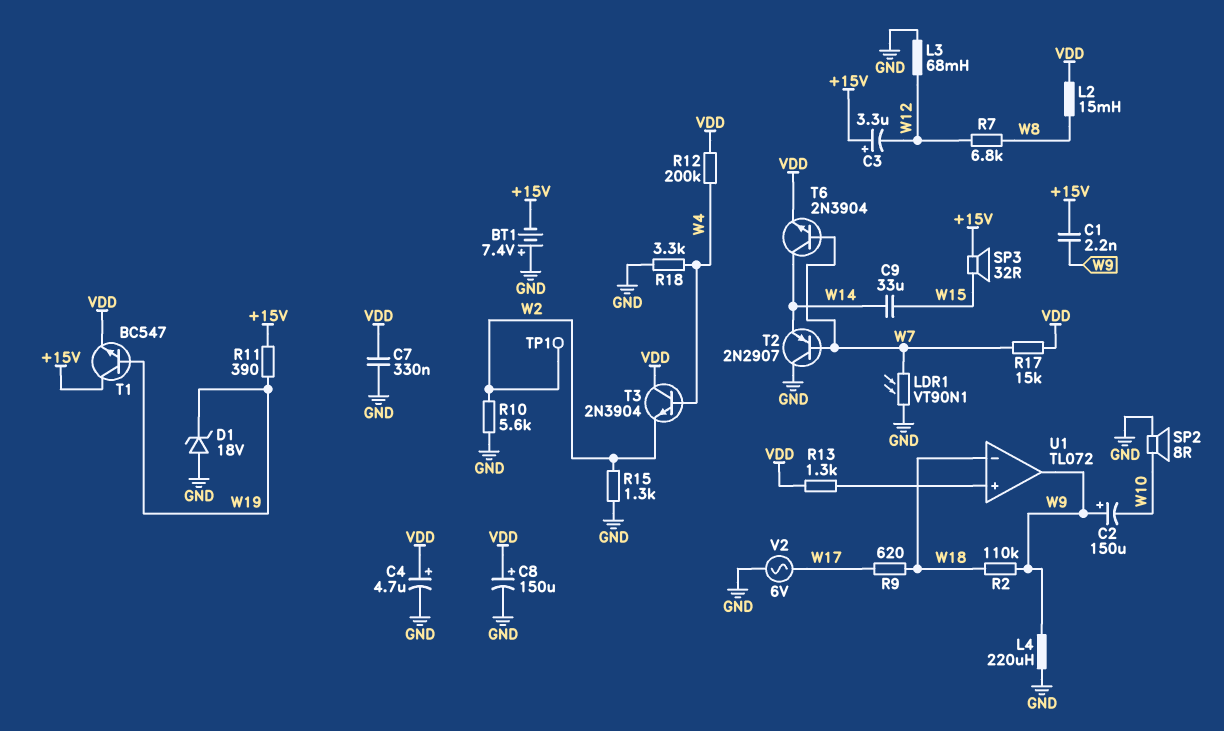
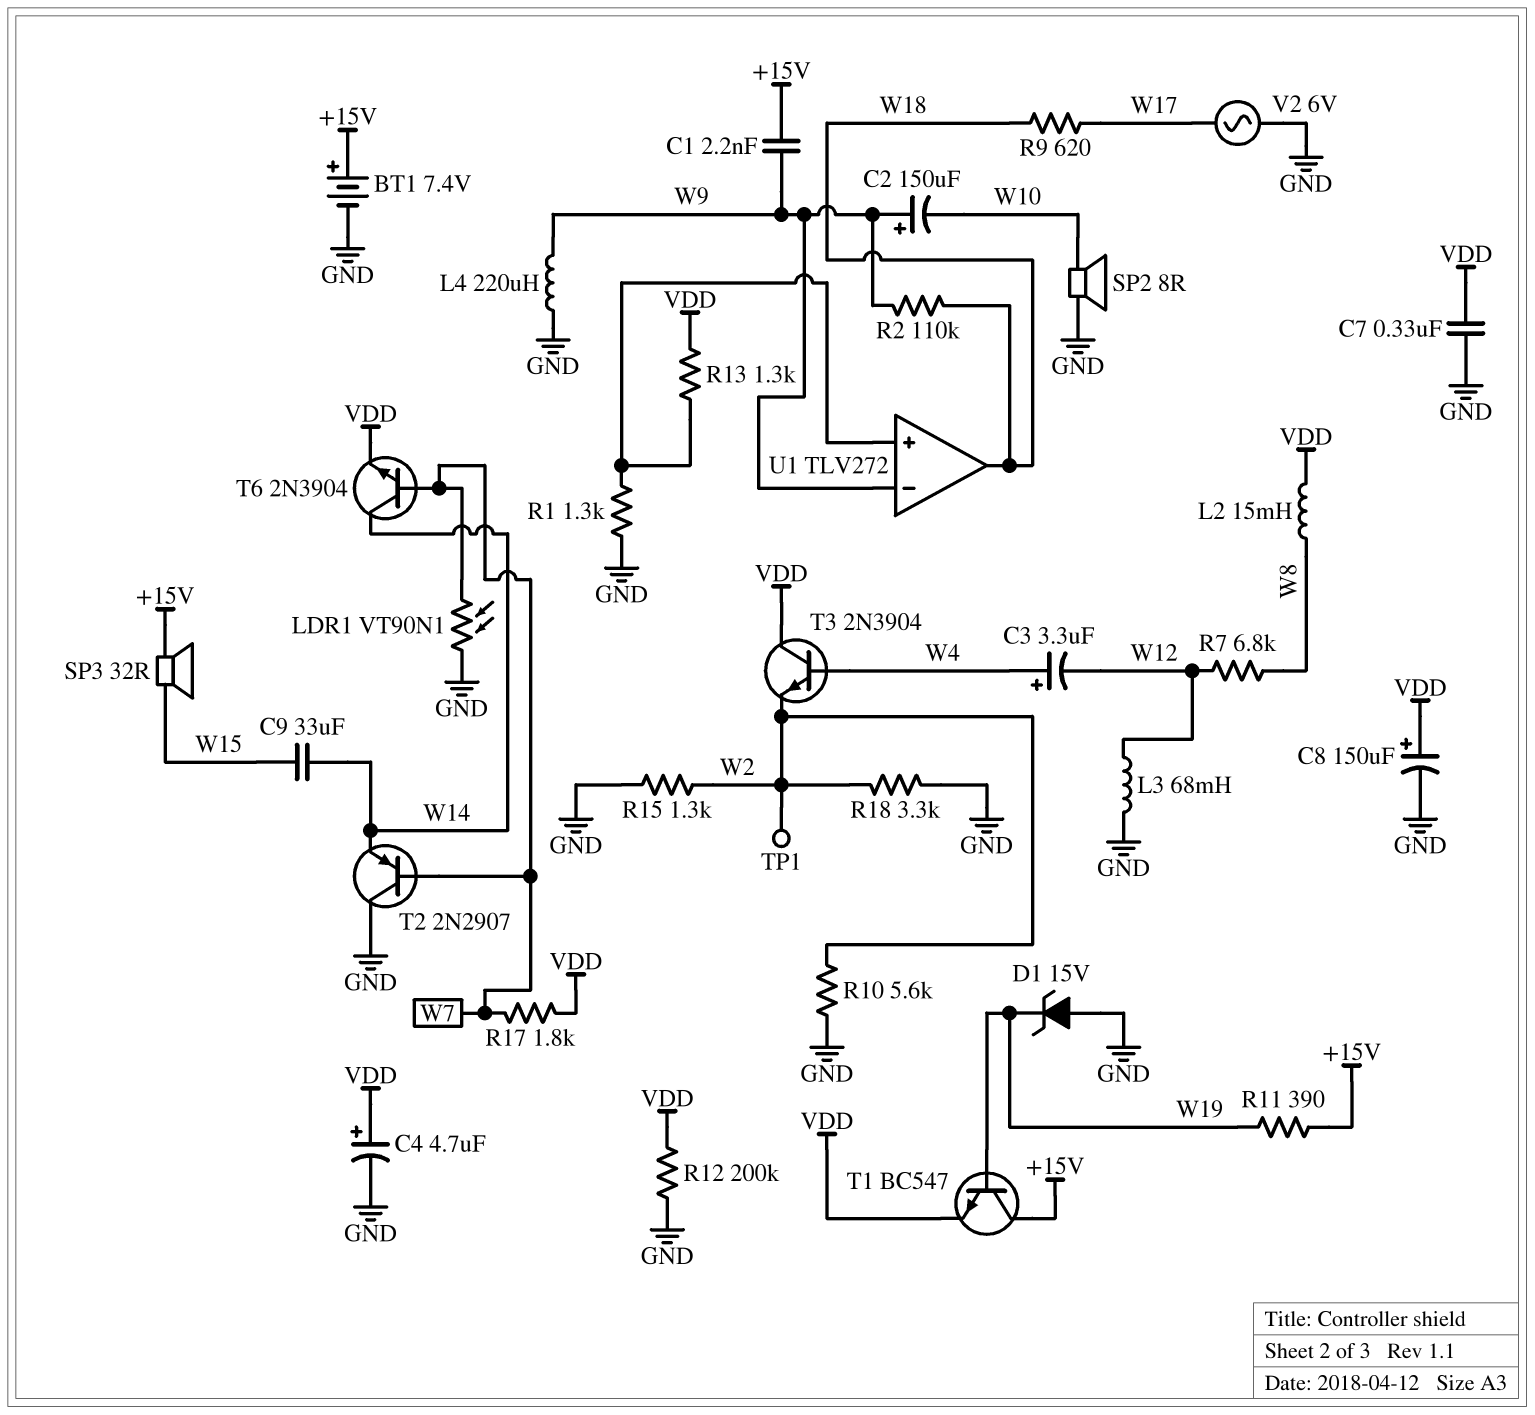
BT1: 7.4V (plus GND, minus +15V) -> 7.4V (plus +15V, minus GND)
C3: 3.3uF (plus +15V, minus W12) -> 3.3uF (plus W4, minus W12)
D1: zener 18V (A GND, K W19) -> zener 15V (A GND, K W19)
R1: none -> 1.3k (GND, U1/in+)
R12: 200k (VDD, W4) -> 200k (GND, VDD)
R17: 15k (VDD, W7) -> 1.8k (VDD, W7)
R18: 3.3k (GND, W4) -> 3.3k (GND, W2)
U1: TL072 -> TLV272
U1 pin in-: W18 -> W9
U1 pin out: W9 -> W18

